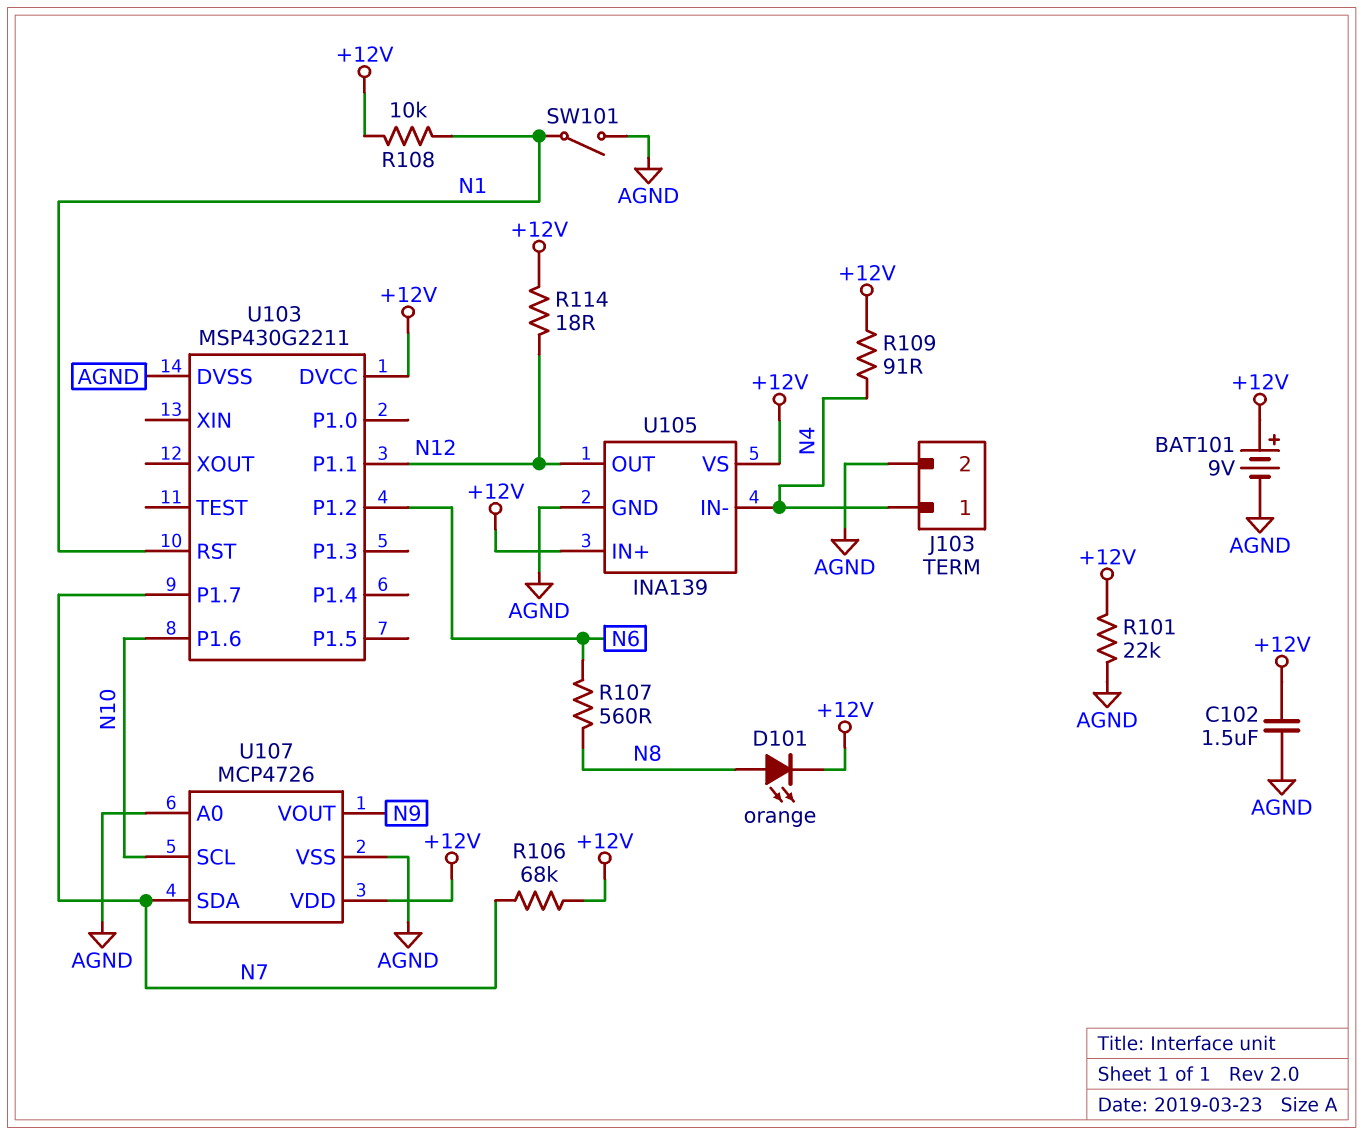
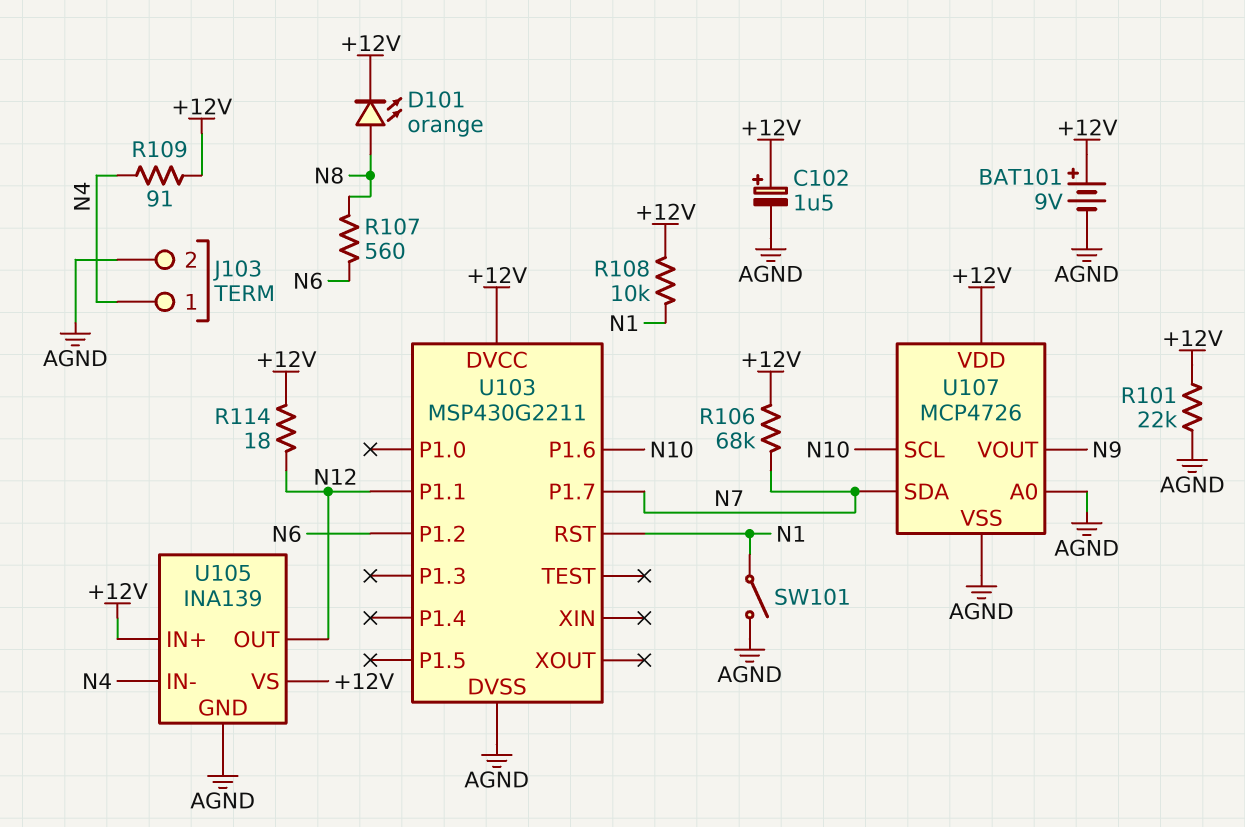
C102: 1.5uF (+12V, AGND) -> 1.5uF (plus +12V, minus AGND)

